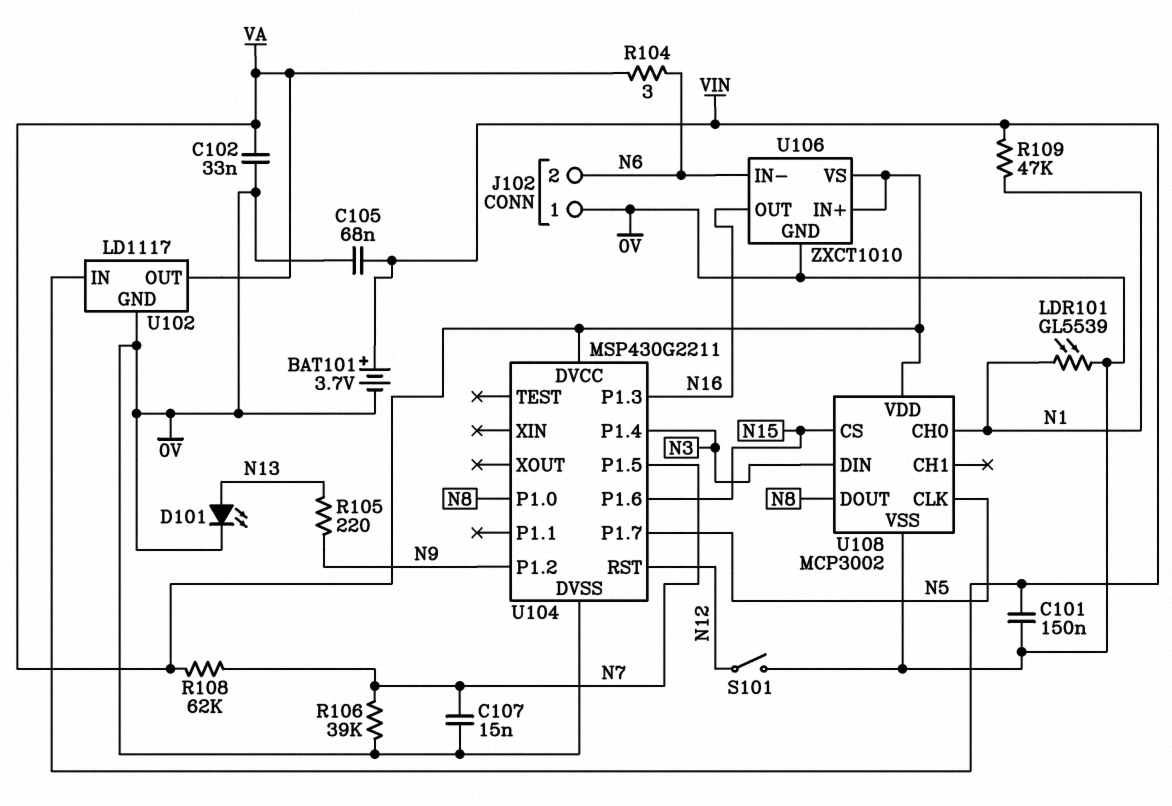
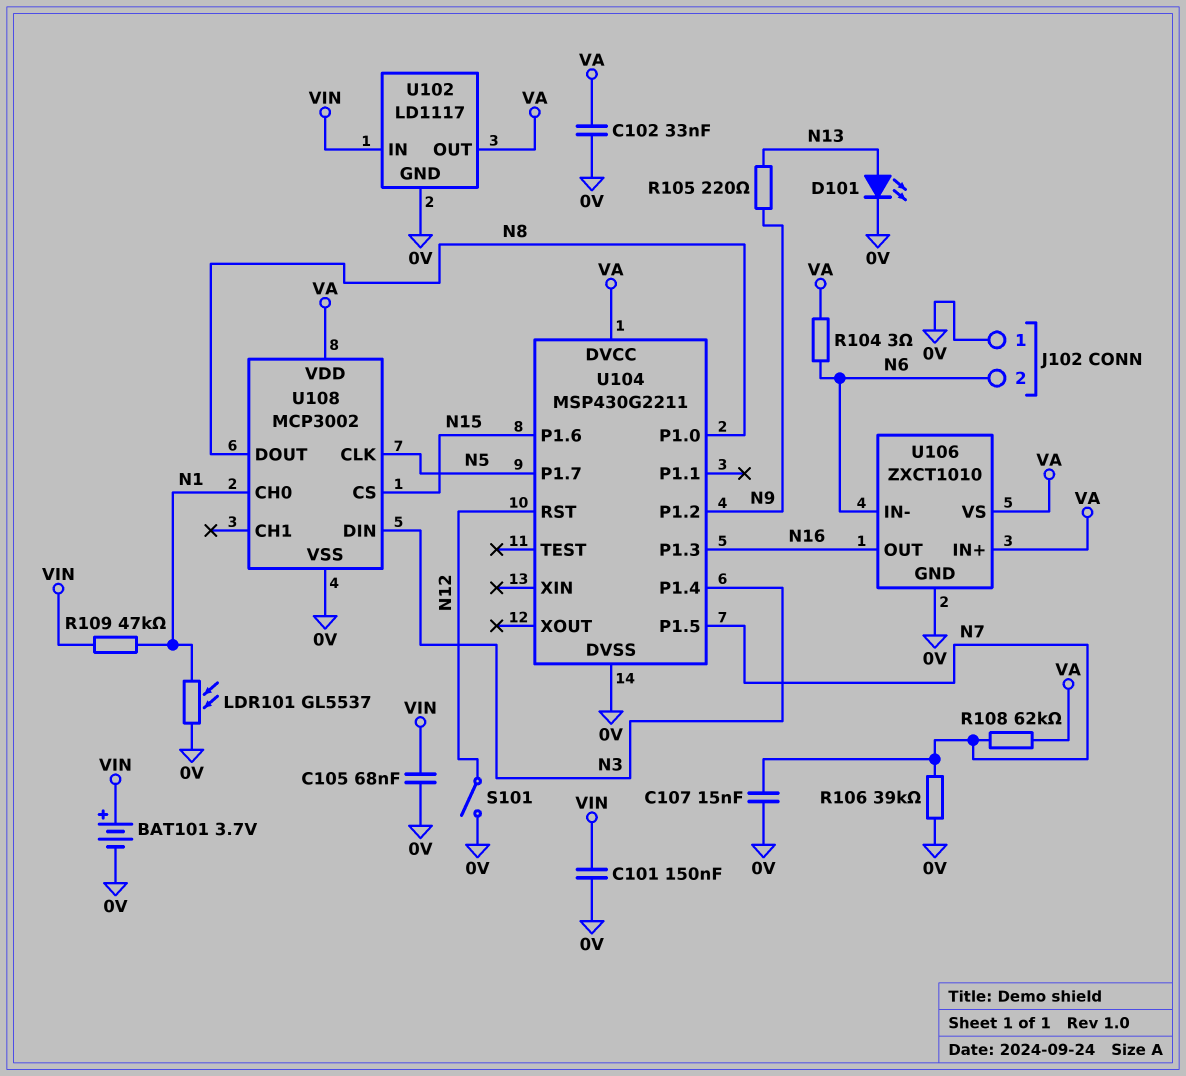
LDR101: GL5539 (0V, N1) -> GL5537 (0V, N1)

